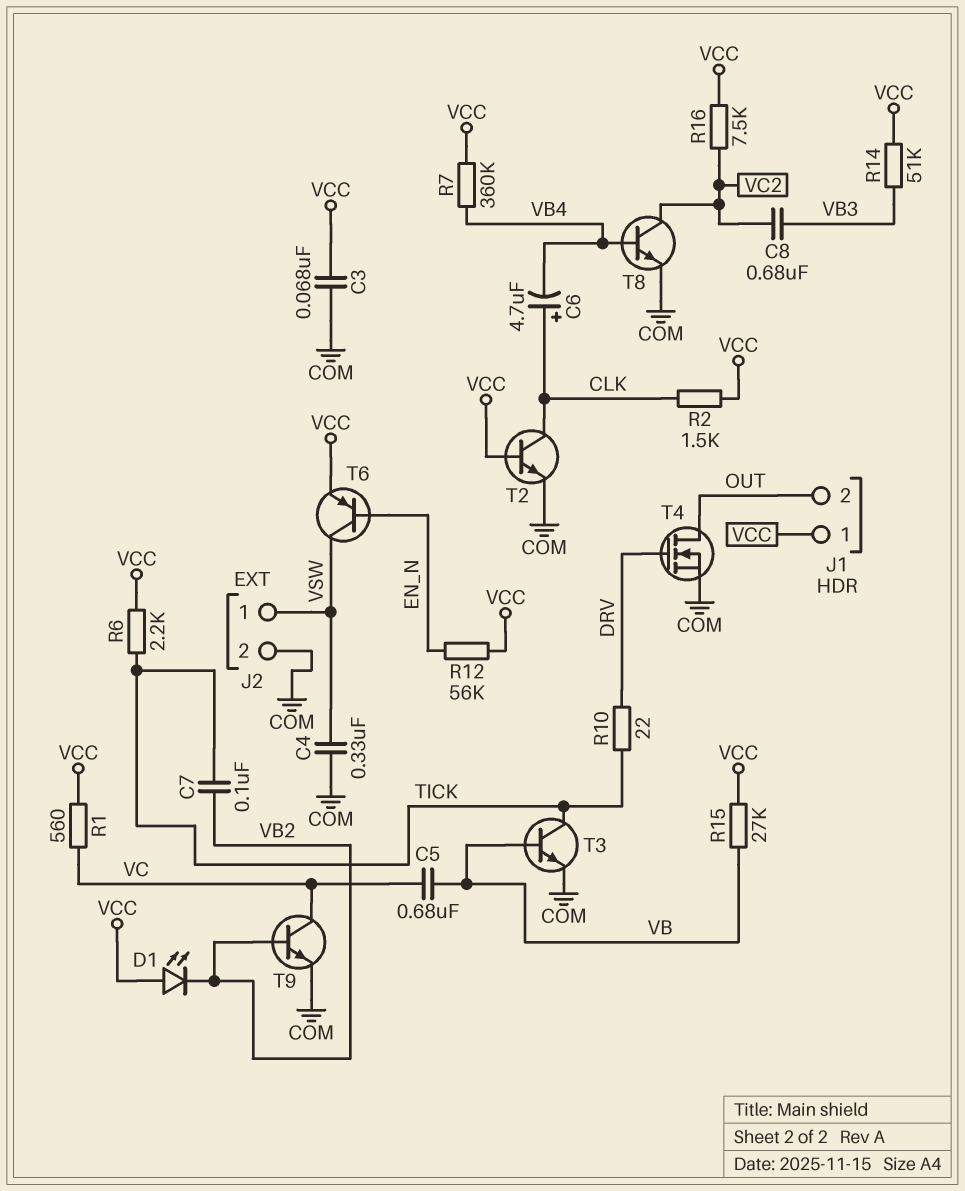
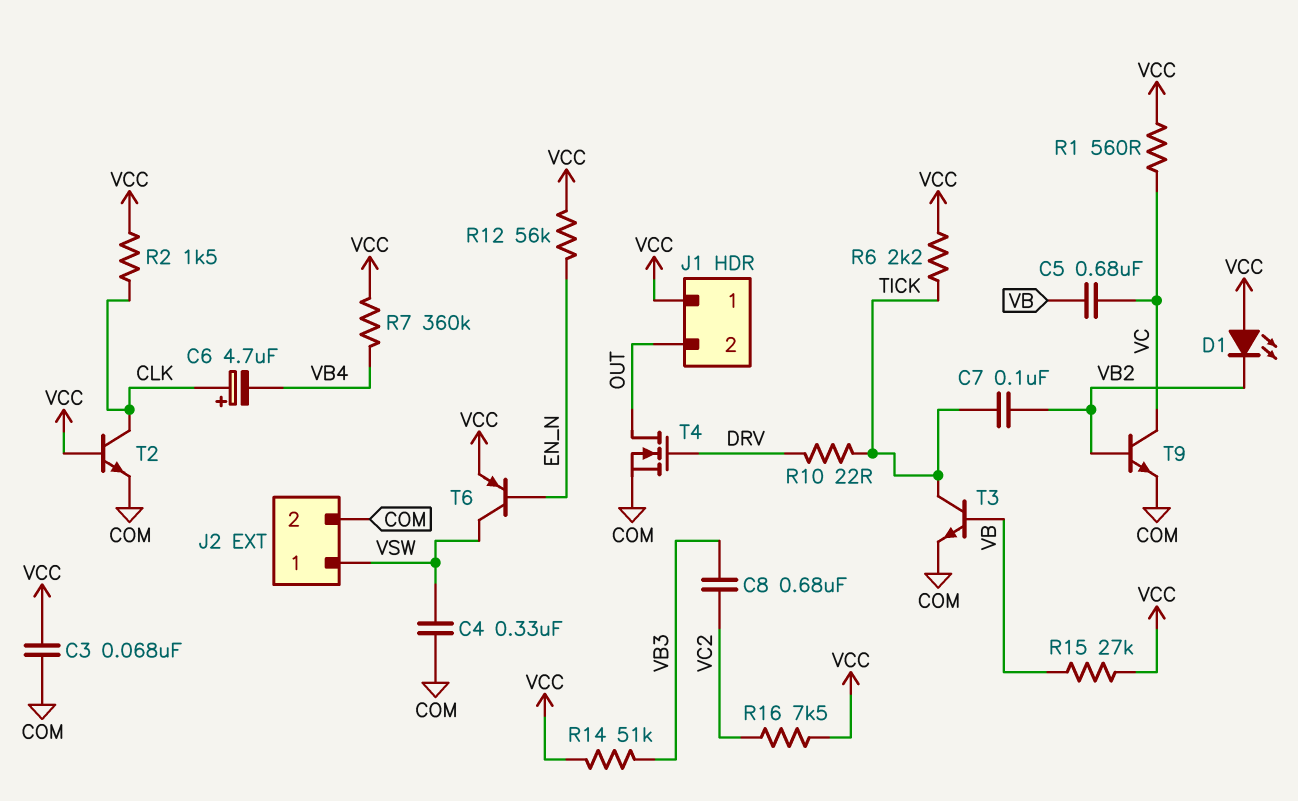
T8: NPN (B VB4, C VC2, E COM) -> none

